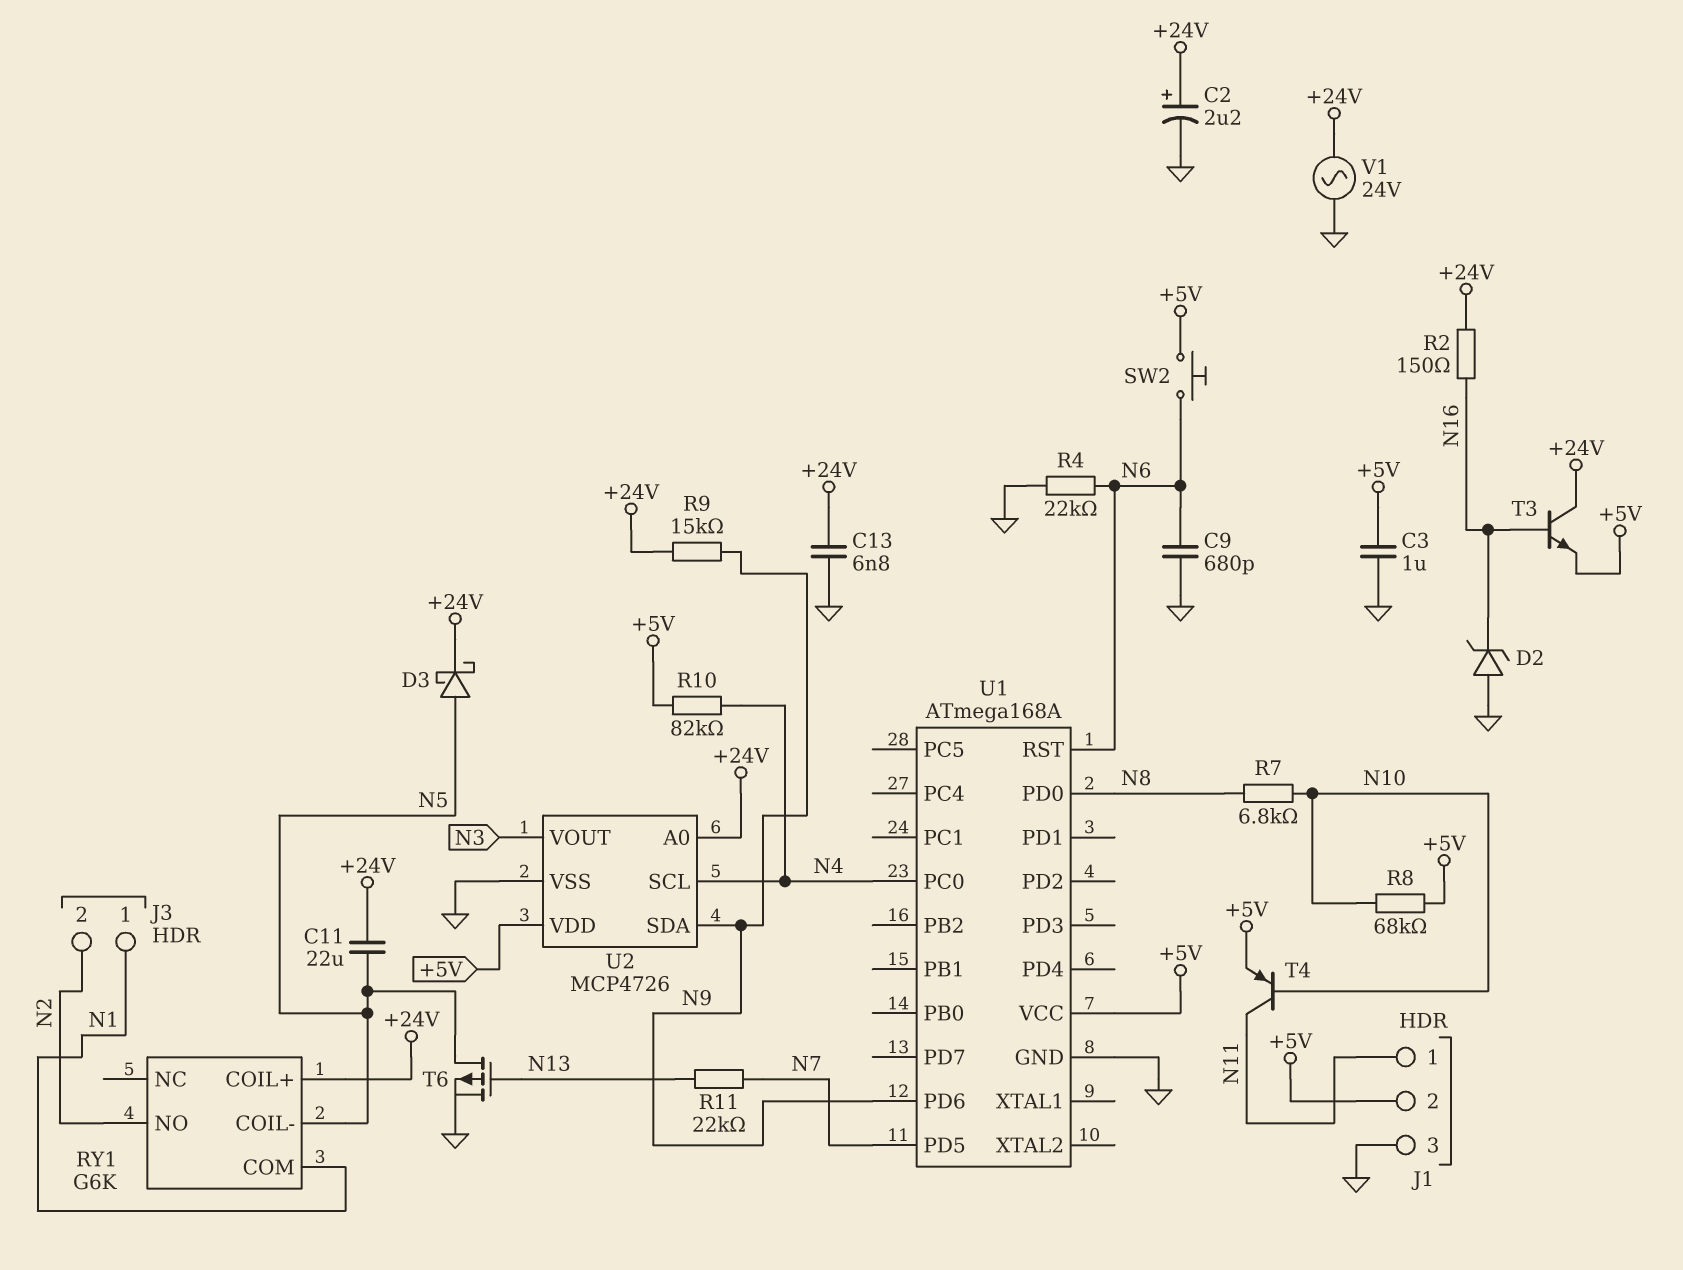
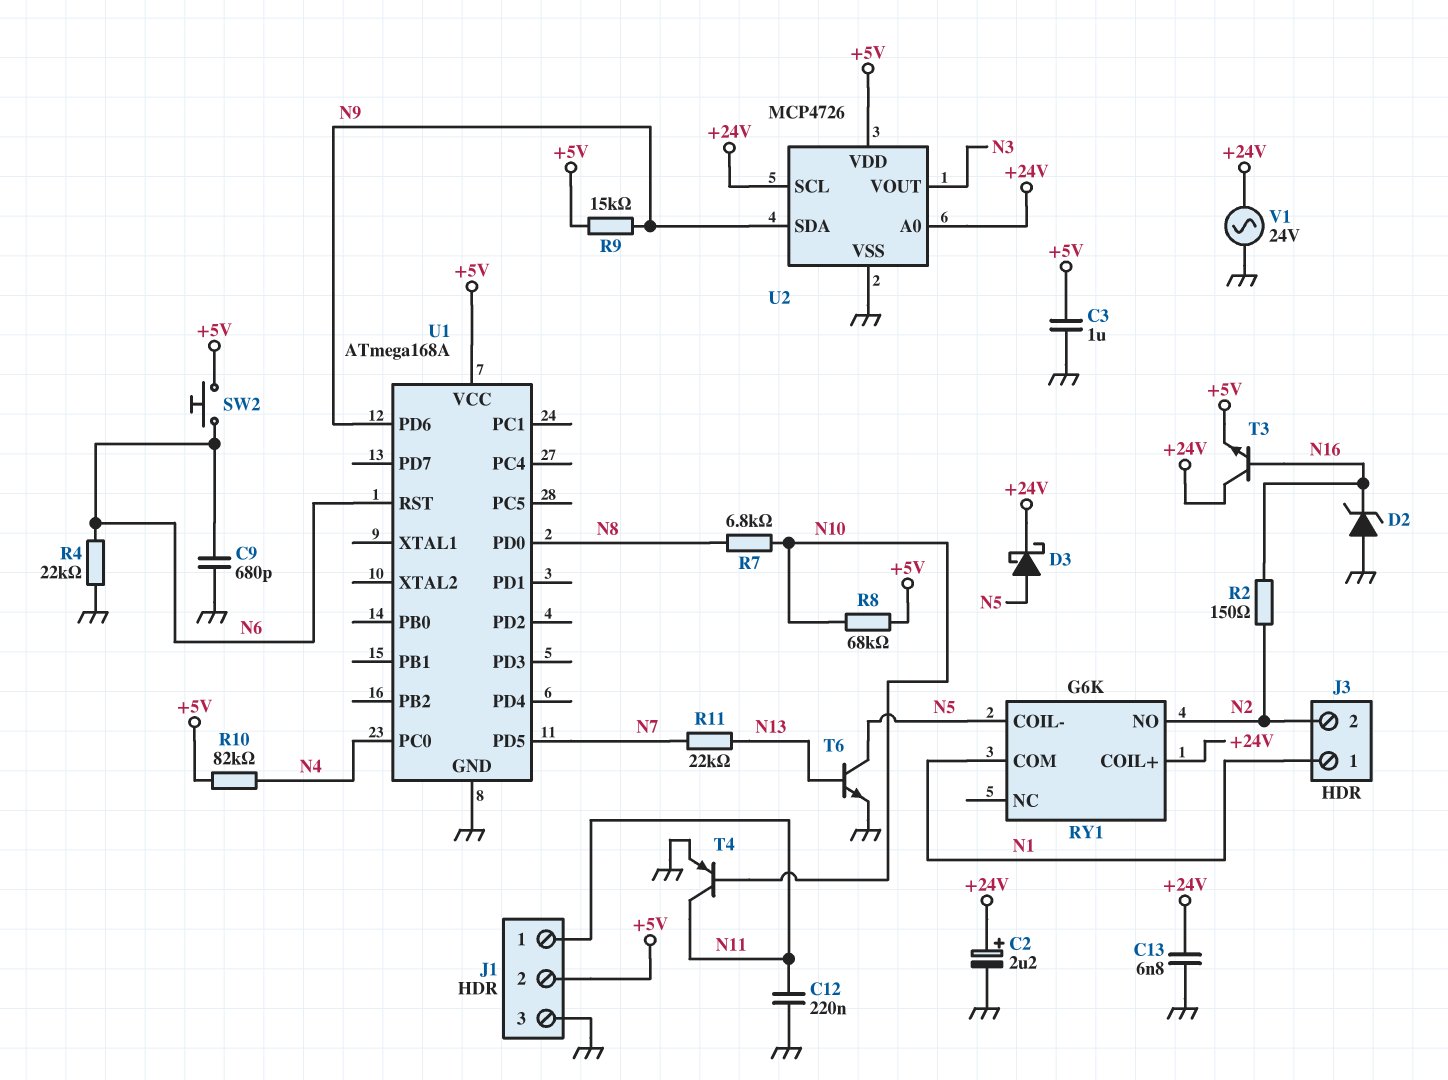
C11: 22uF (+24V, N5) -> none
C12: none -> 220nF (GND, N11)
R2: 150 (+24V, N16) -> 150 (N2, N16)
R9: 15k (+24V, N9) -> 15k (+5V, N9)
T4: PNP (B N10, C N11, E +5V) -> PNP (B N10, C N11, E GND)
T6: PMOS (G N13, D N5, S GND) -> NPN (B N13, C N5, E GND)
U2 pin SCL: N4 -> +24V

